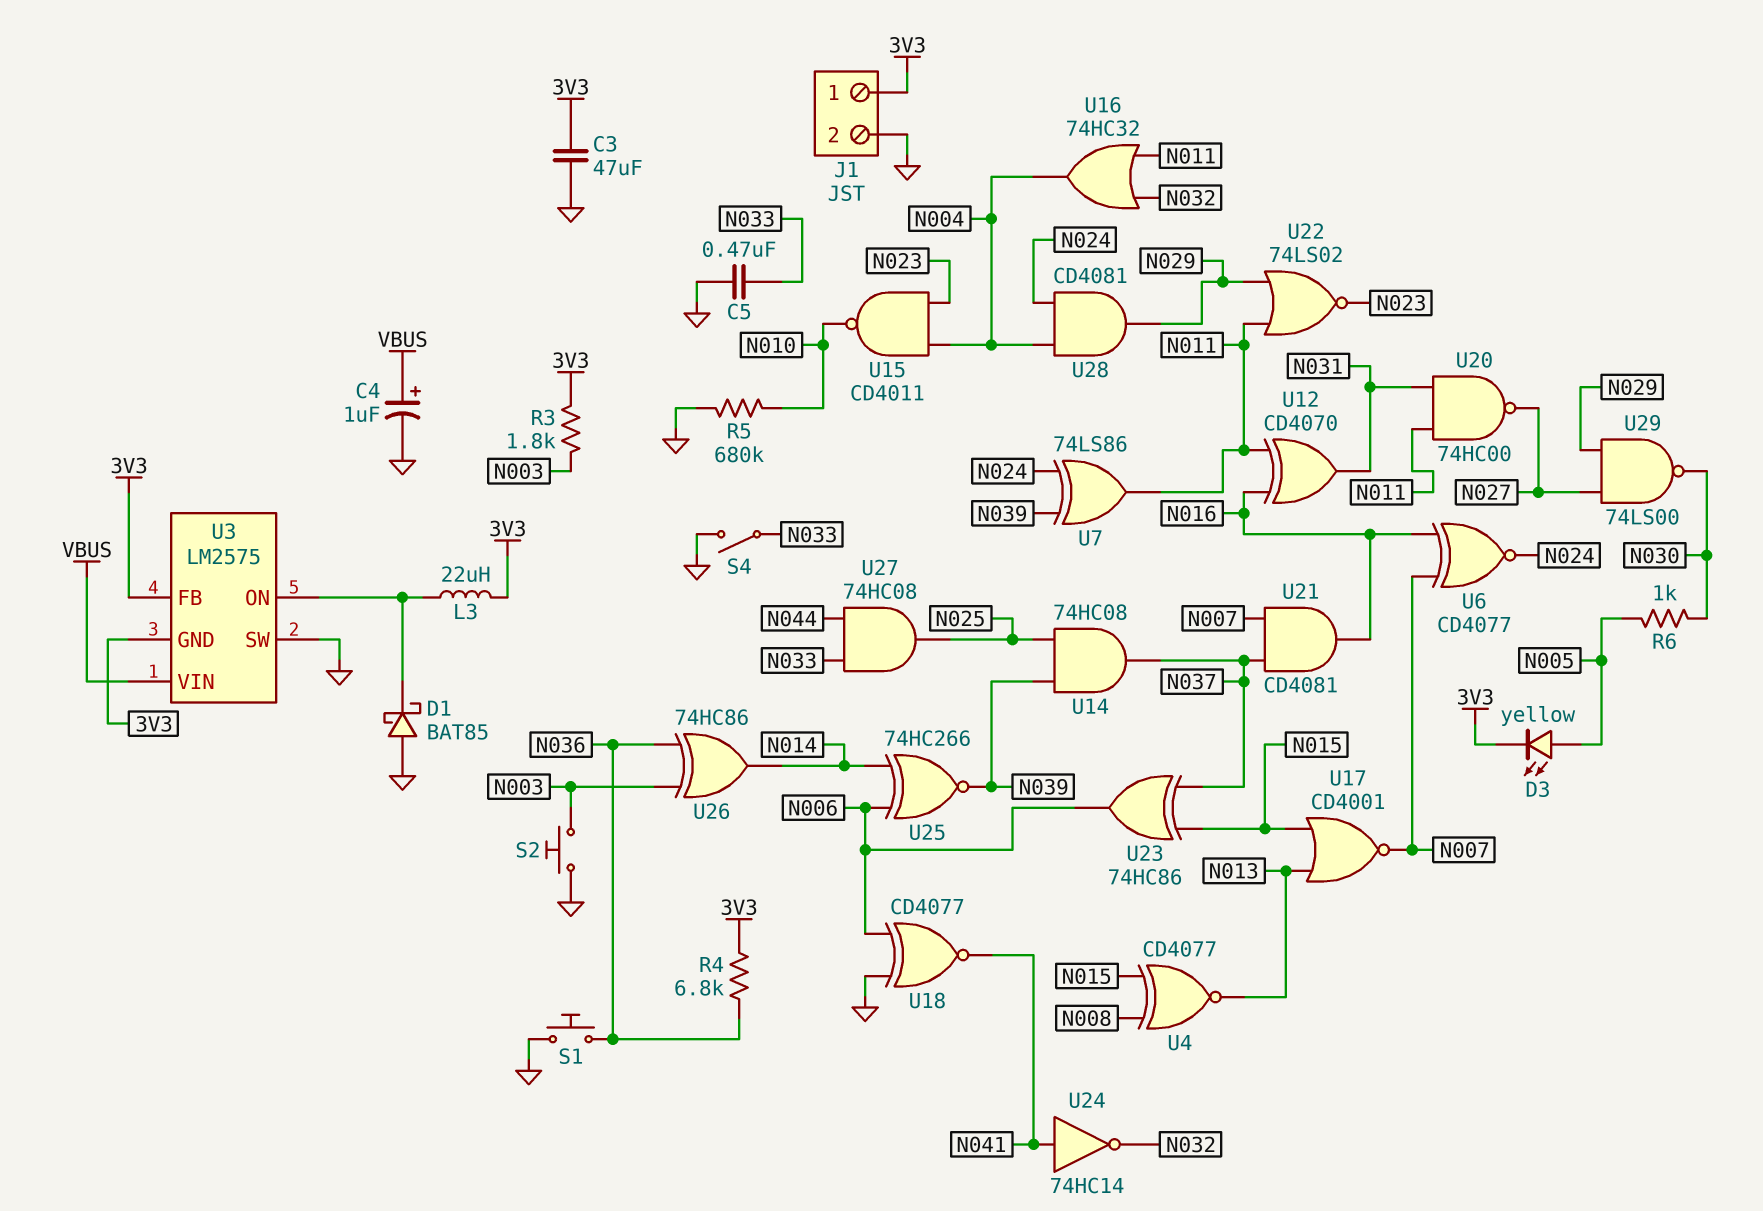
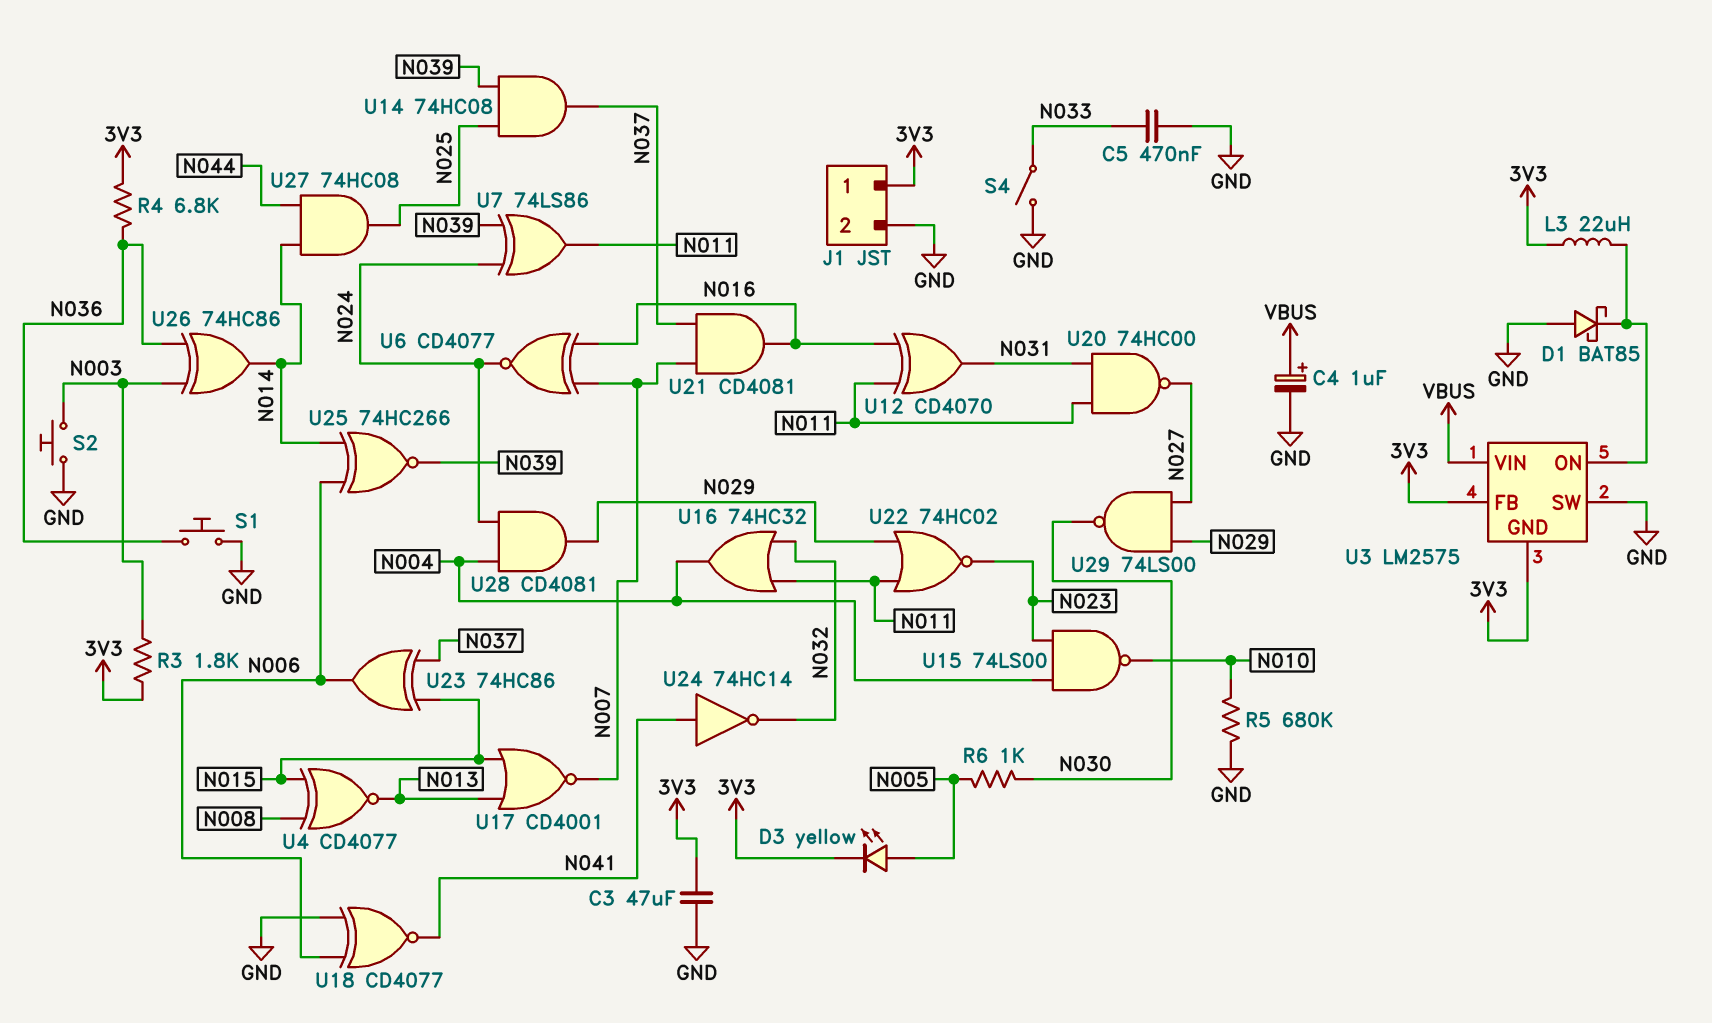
U15: NAND CD4011 (in N004, in N023, out N010) -> NAND 74LS00 (in N004, in N023, out N010)
U22: NOR 74LS02 (in N011, in N029, out N023) -> NOR 74HC02 (in N011, in N029, out N023)
U27: AND 74HC08 (in N033, in N044, out N025) -> AND 74HC08 (in N014, in N044, out N025)

